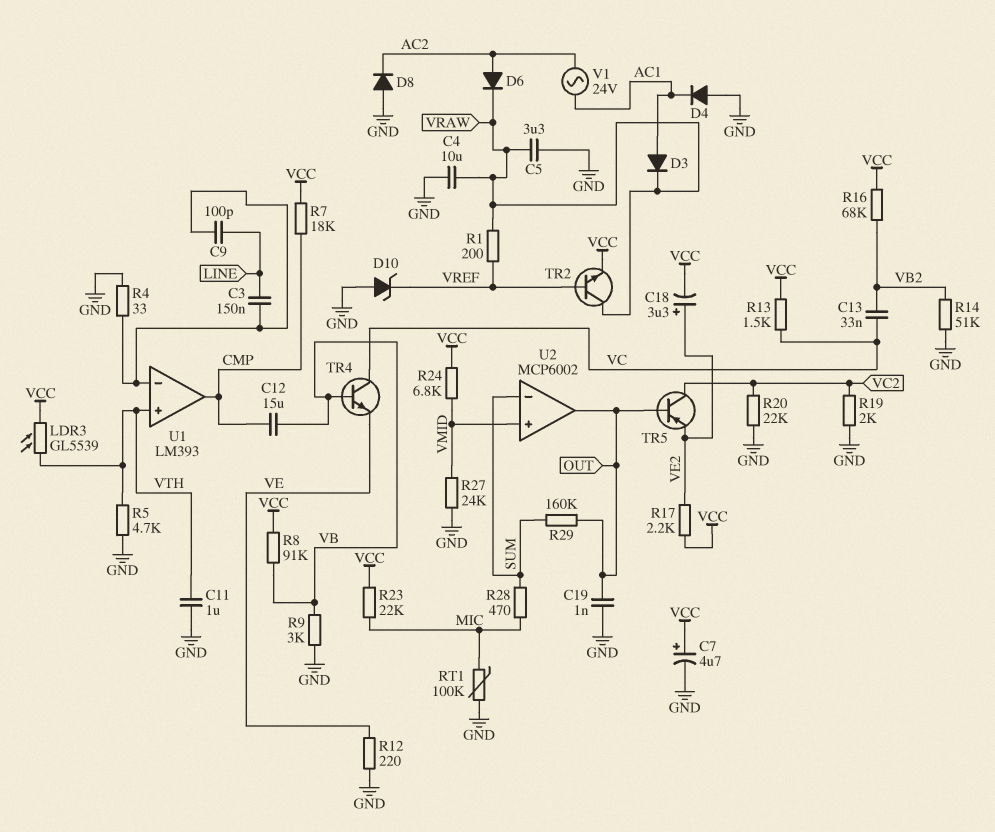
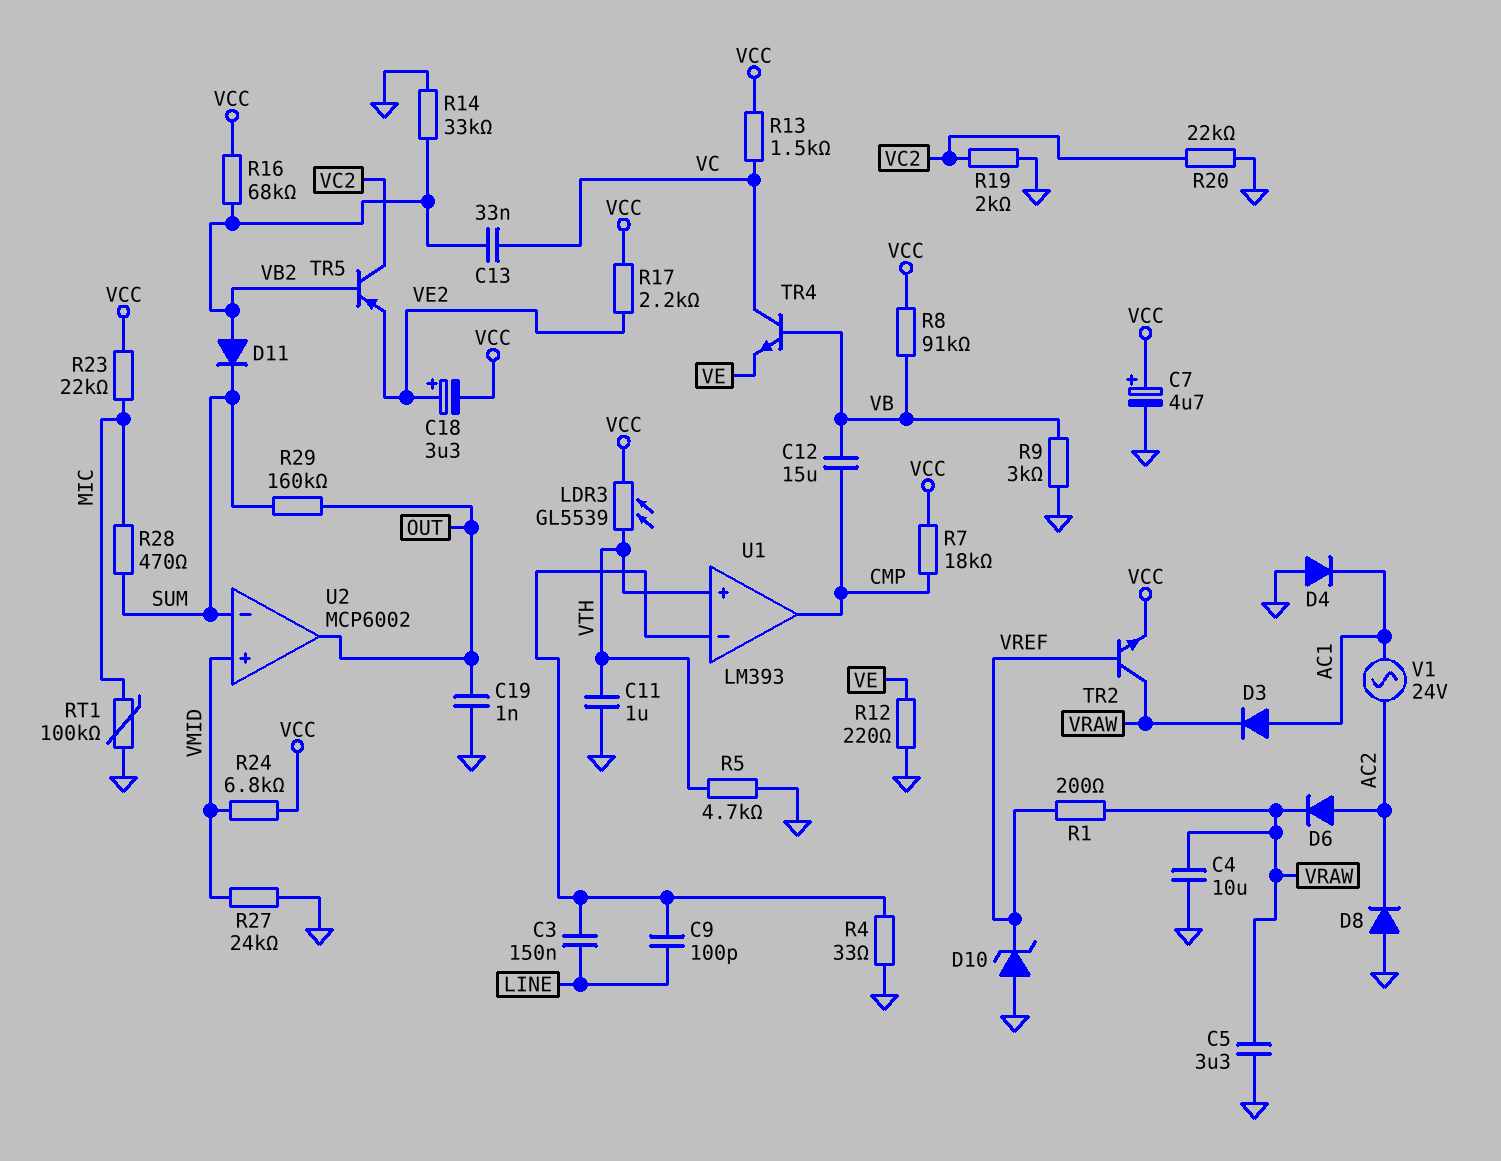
D11: none -> diode (A VB2, K SUM)
R14: 51k (GND, VB2) -> 33k (GND, VB2)
TR5: PNP (B OUT, C VC2, E VE2) -> PNP (B VB2, C VC2, E VE2)

